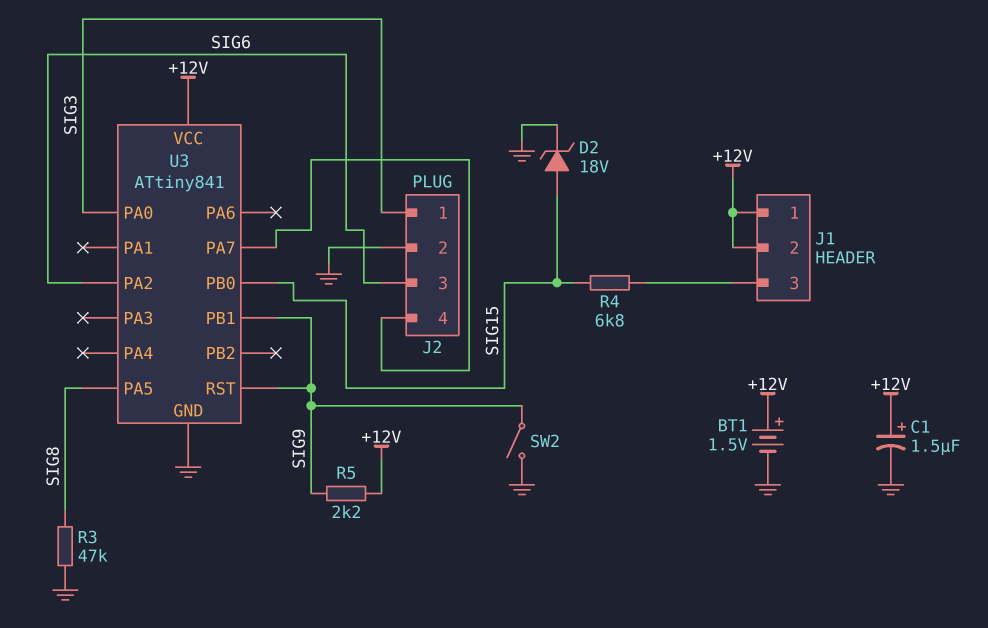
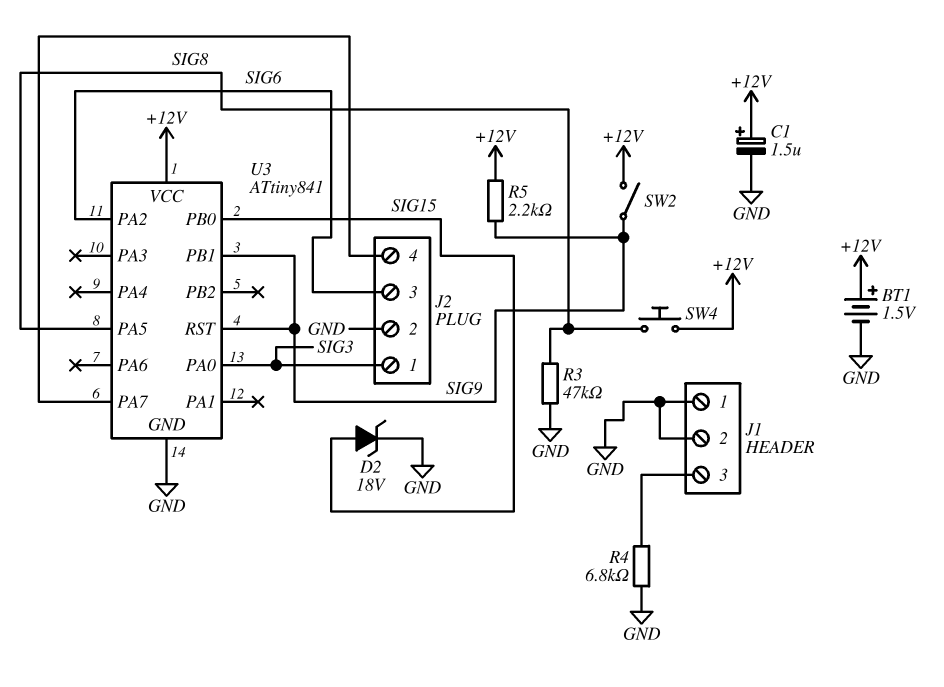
J1 pin 1: +12V -> GND
J1 pin 2: +12V -> GND
R4: 6.8k (J1/3, SIG15) -> 6.8k (GND, J1/3)
SW2: switch (GND, SIG9) -> switch (+12V, SIG9)
SW4: none -> button (+12V, SIG8)

